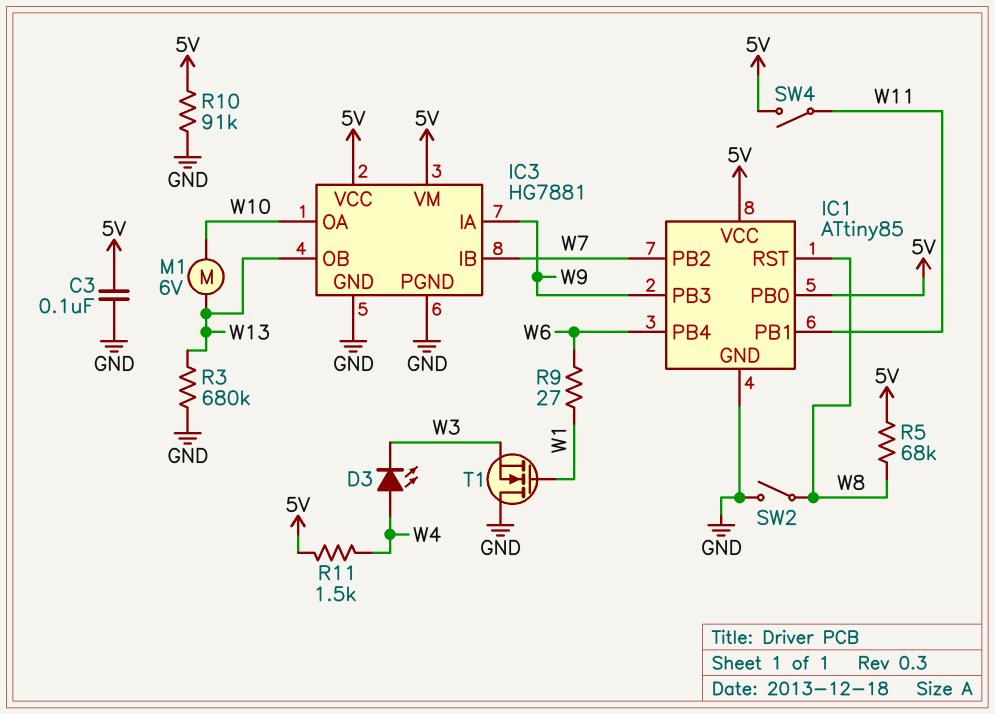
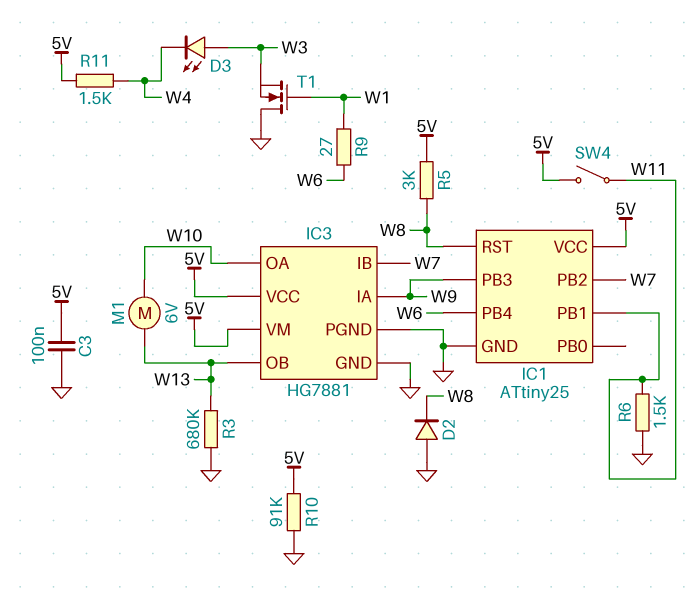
D2: none -> diode (A GND, K W8)
D3: LED (A W4, K W3) -> LED (A W3, K W4)
IC1: ATtiny85 -> ATtiny25
IC1 pin PB0: 5V -> none
R5: 68k (5V, W8) -> 3k (5V, W8)
R6: none -> 1.5k (GND, W11)
SW2: switch (GND, W8) -> none

